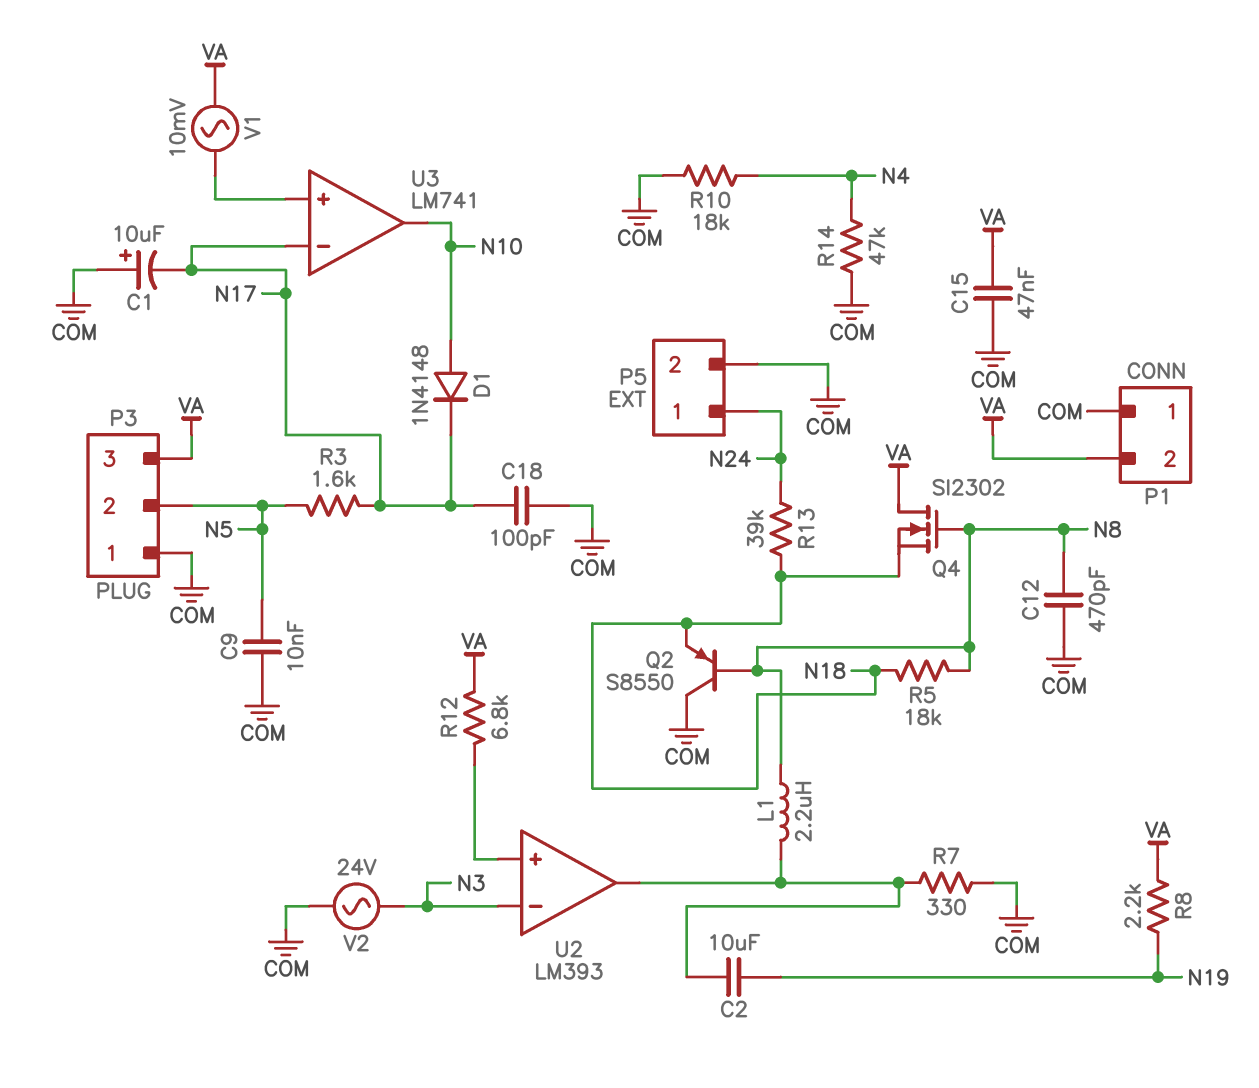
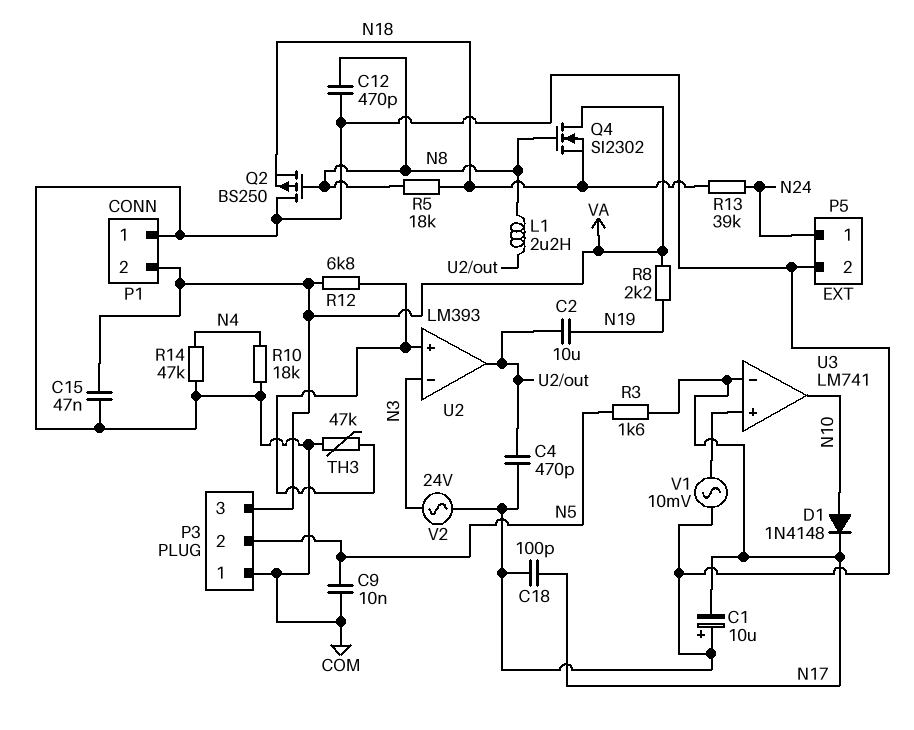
C4: none -> 470pF (COM, U2/out)
Q2: PNP S8550 (B N8, C COM, E N18) -> PMOS BS250 (G N8, D COM, S N18)
R7: 330 (COM, U2/out) -> none
TH3: none -> 47k (COM, U2/in+)
V1: AC 10mV (U3/in+, VA) -> AC 10mV (COM, U3/in+)

